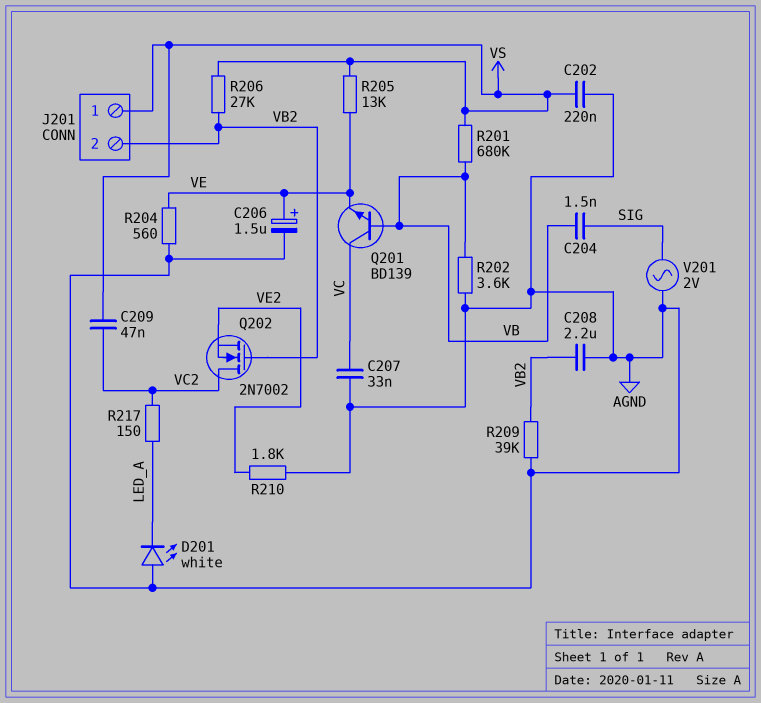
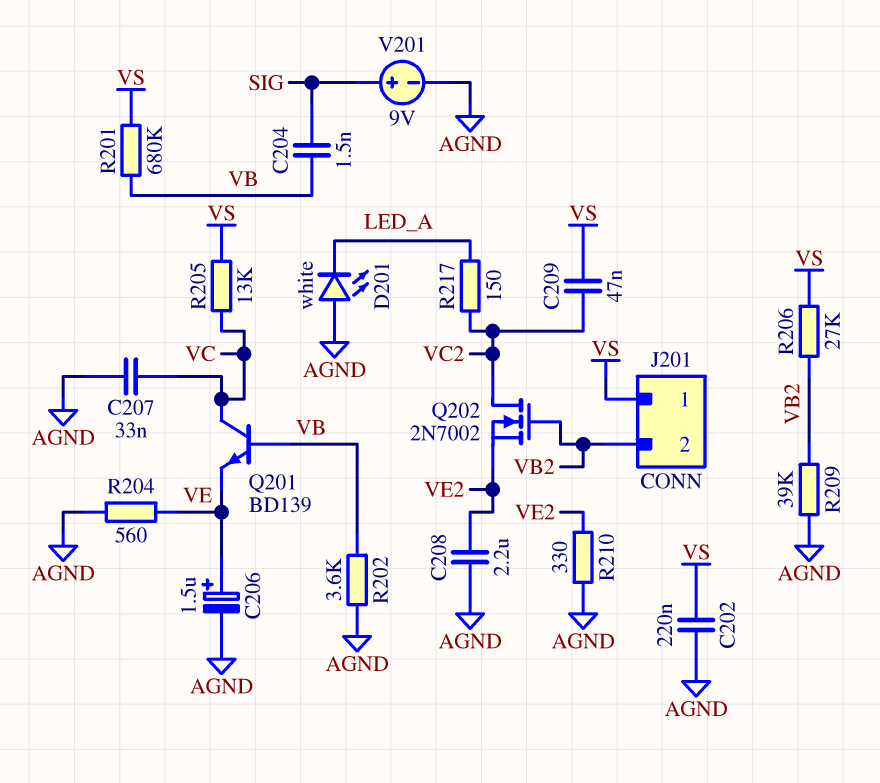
C208: 2.2uF (AGND, VB2) -> 2.2uF (AGND, VE2)
R205: 13k (VE, VS) -> 13k (VC, VS)
R210: 1.8k (AGND, VE2) -> 330 (AGND, VE2)
V201: AC 2V (AGND, SIG) -> 9V (plus SIG, minus AGND)

